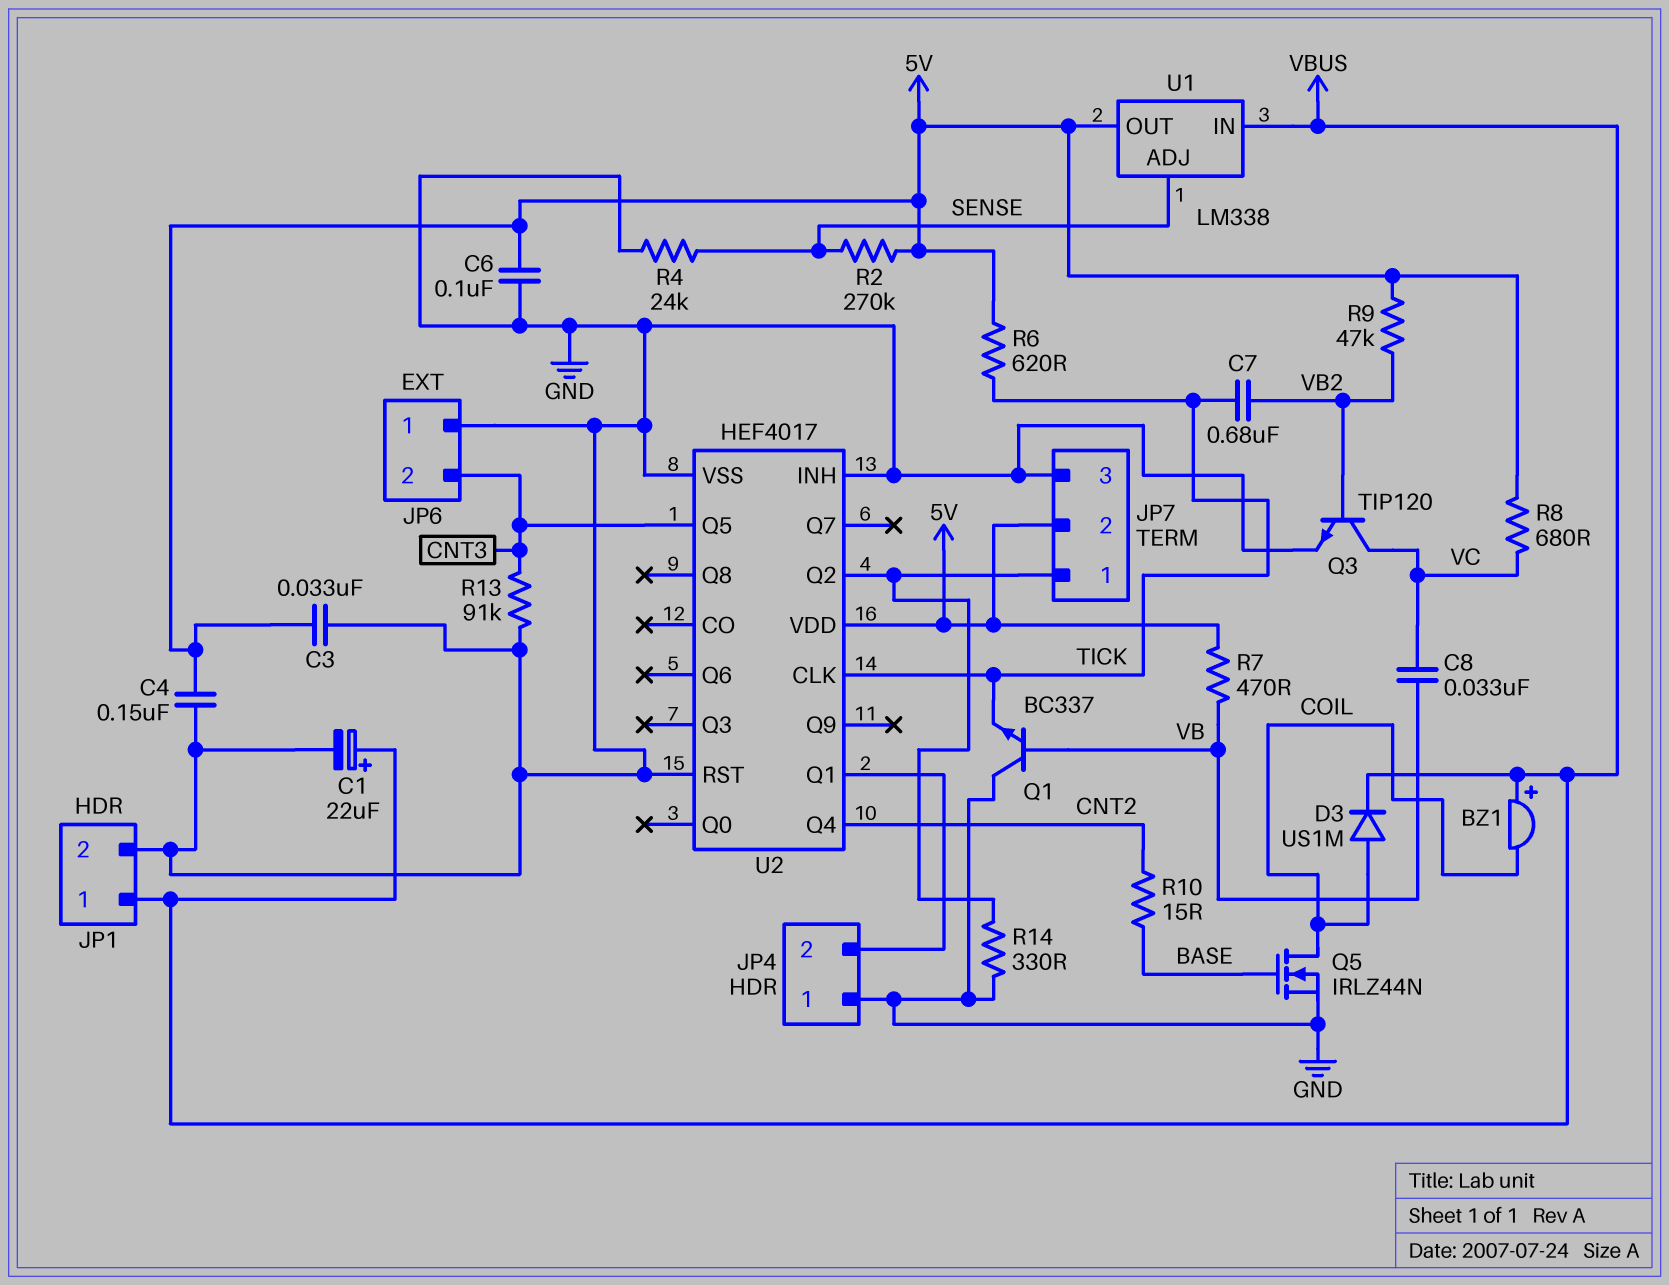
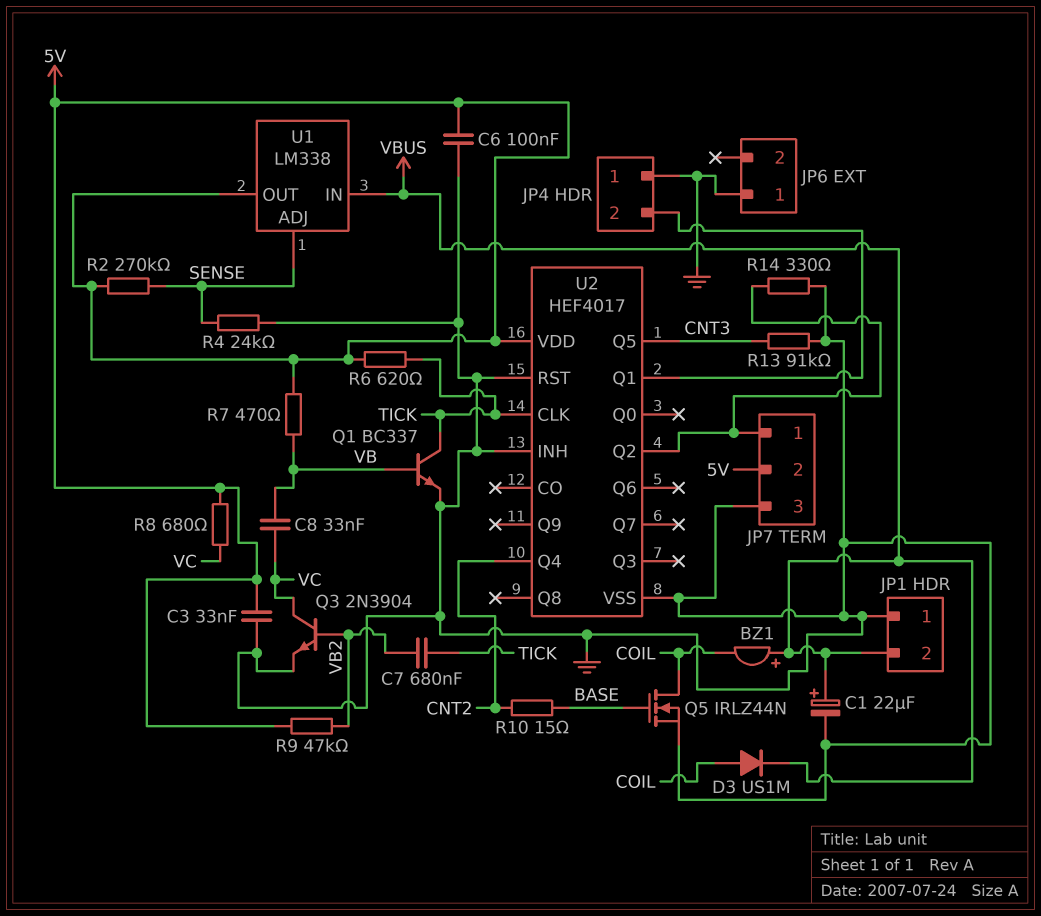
C4: 150nF (5V, GND) -> none
JP1 pin 1: VBUS -> GND
JP1 pin 2: GND -> VBUS
JP6 pin 2: CNT3 -> none
Q1: NPN BC337 (B VB, C GND, E TICK) -> NPN BC337 (B VB, C TICK, E GND)
Q3: NPN TIP120 (B VB2, C VC, E GND) -> NPN 2N3904 (B VB2, C VC, E GND)

